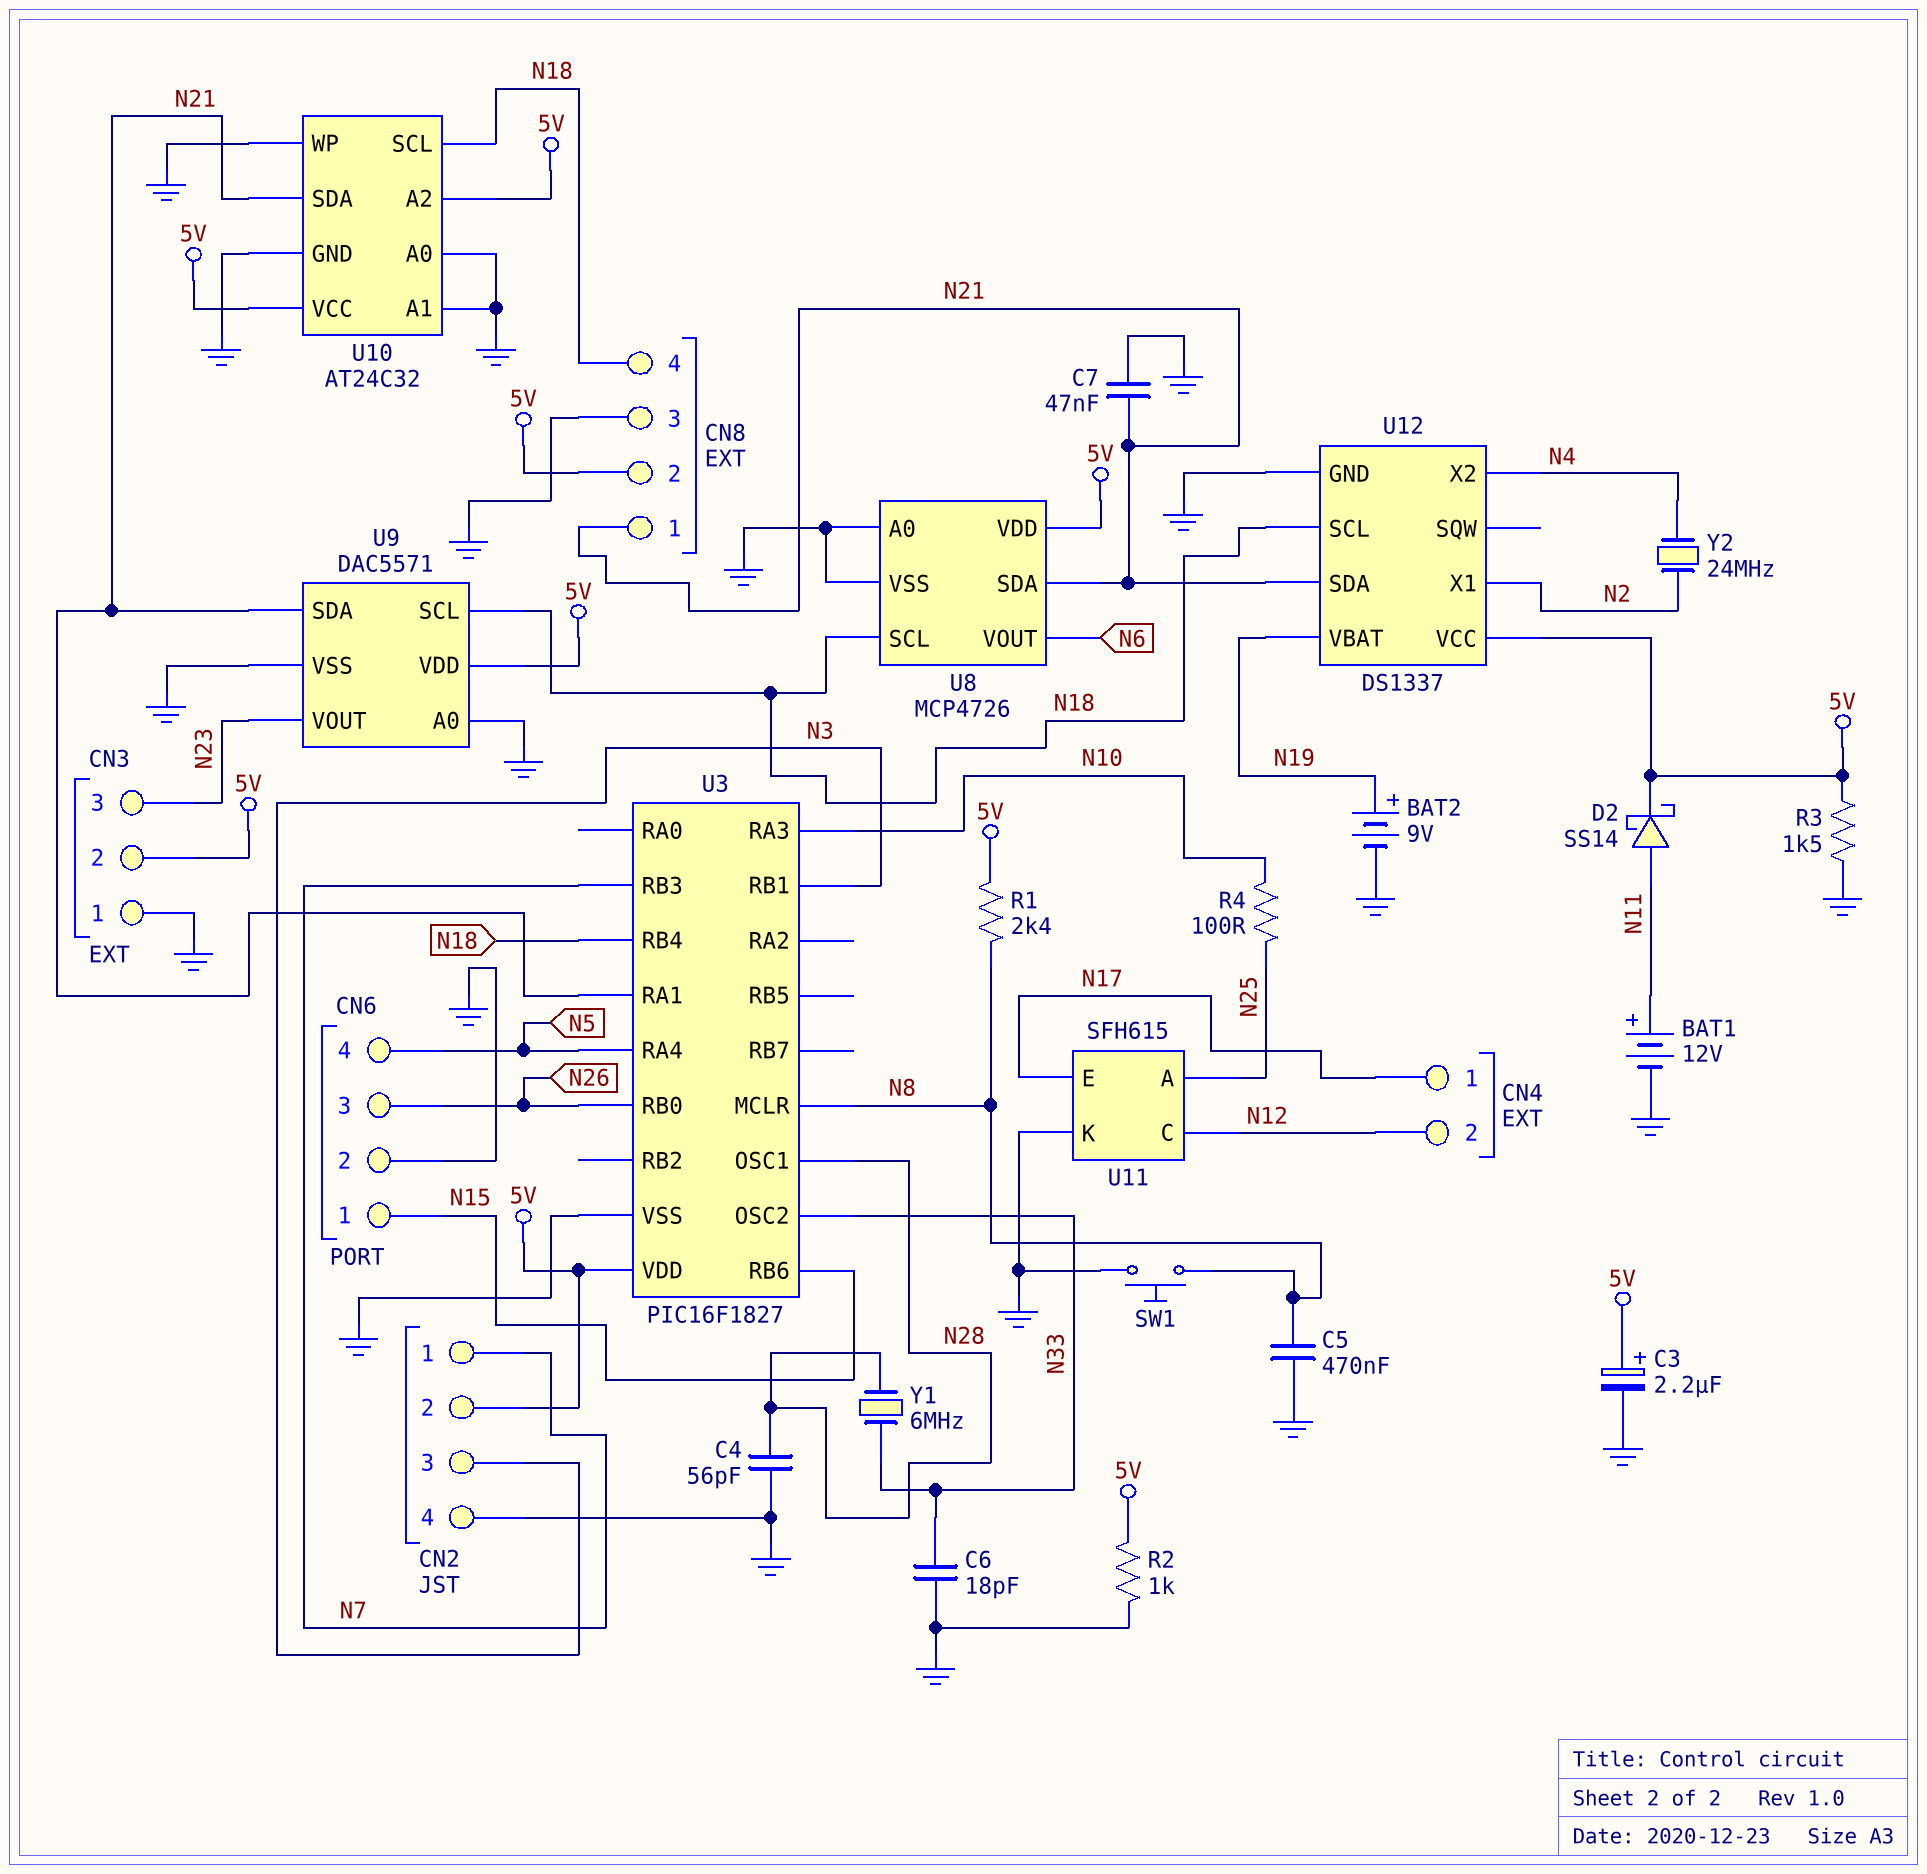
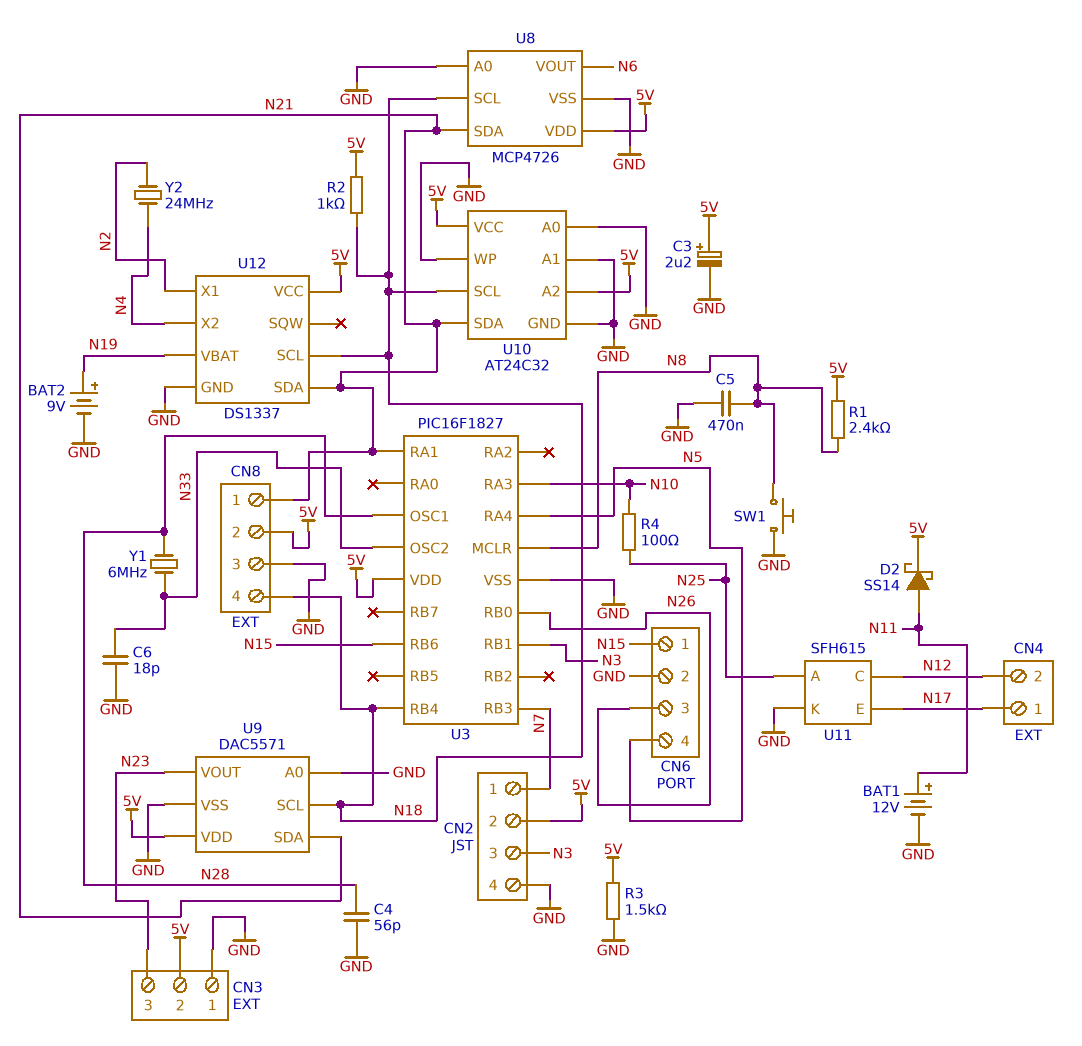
C7: 47nF (GND, N21) -> none
R2: 1k (5V, GND) -> 1k (5V, N18)

